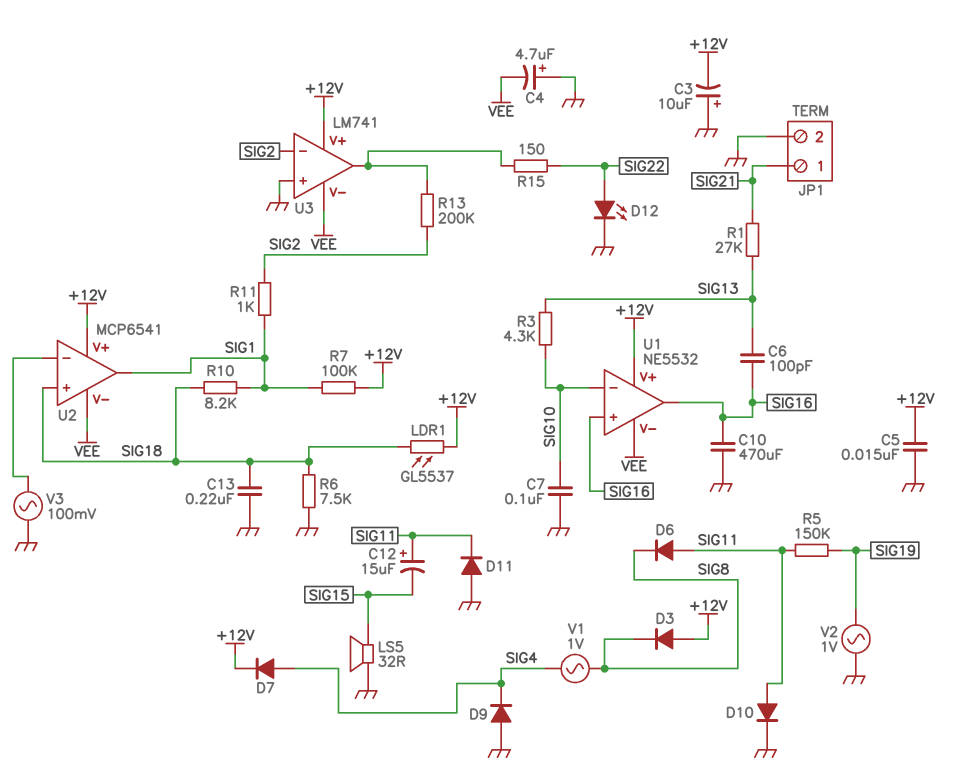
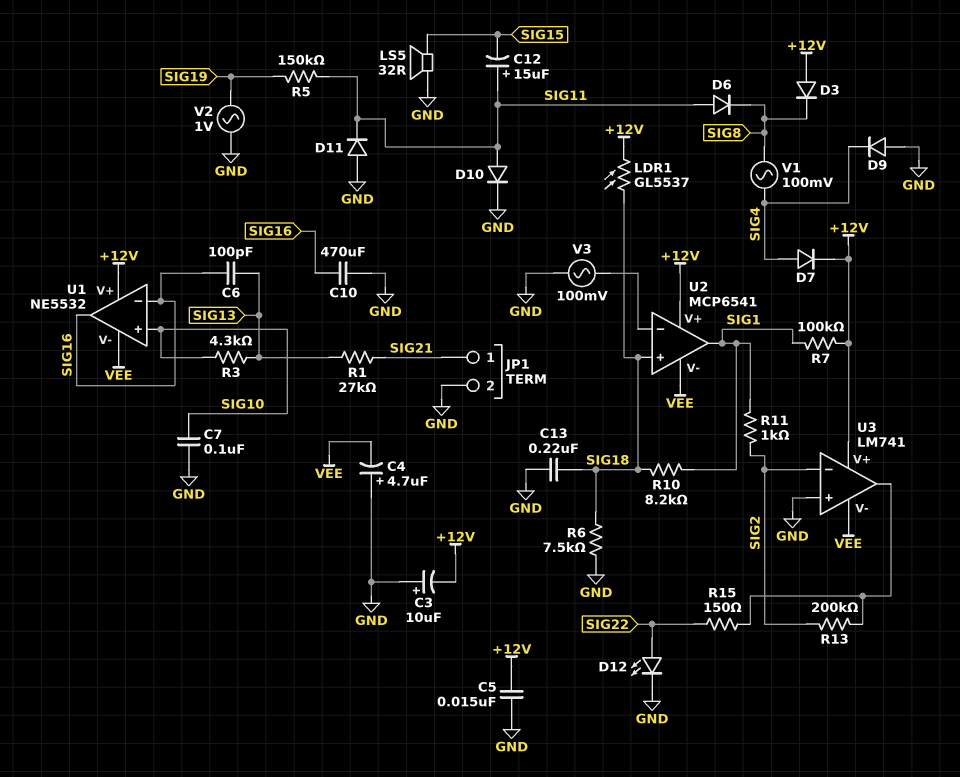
U1 pin in+: SIG16 -> SIG10
U1 pin in-: SIG10 -> SIG16
V1: AC 1V (SIG4, SIG8) -> AC 100mV (SIG4, SIG8)

